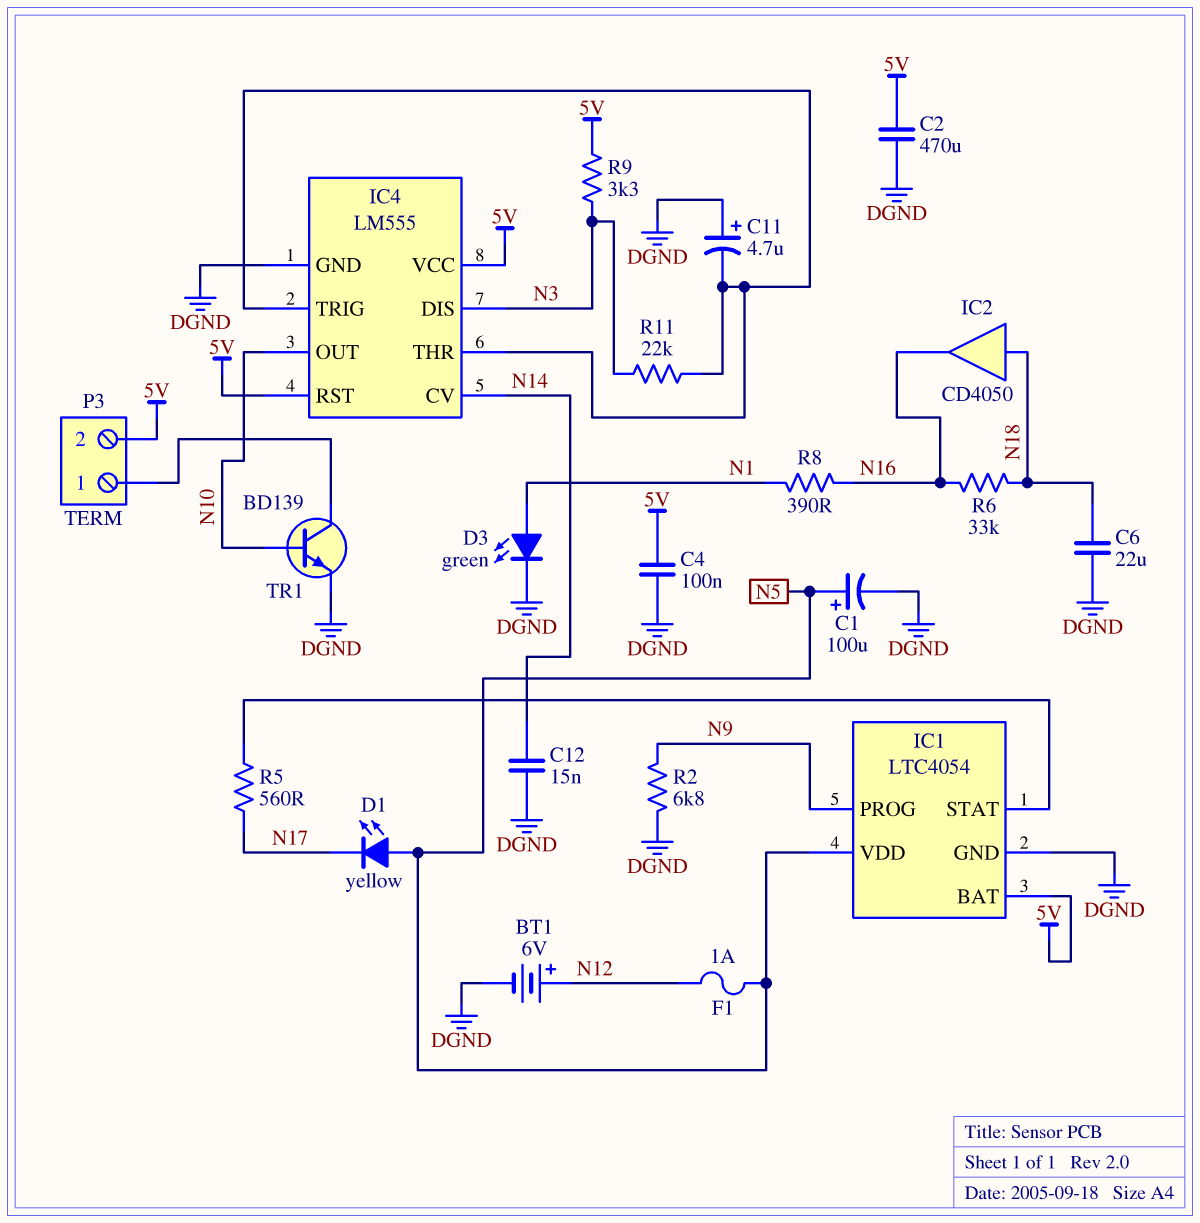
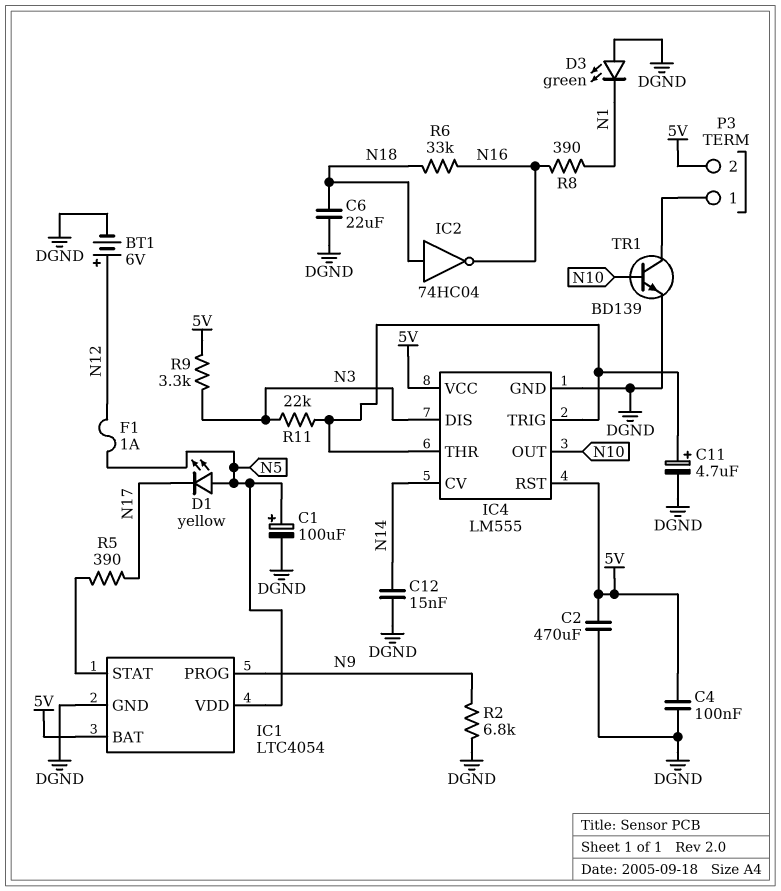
C11: 4.7uF (plus DGND, minus IC4/THR) -> 4.7uF (plus IC4/THR, minus DGND)
D3: LED green (A N1, K DGND) -> LED green (A DGND, K N1)
IC2: buffer CD4050 (in N18, out N16) -> NOT 74HC04 (in N18, out N16)
R5: 560 (IC1/STAT, N17) -> 390 (IC1/STAT, N17)

